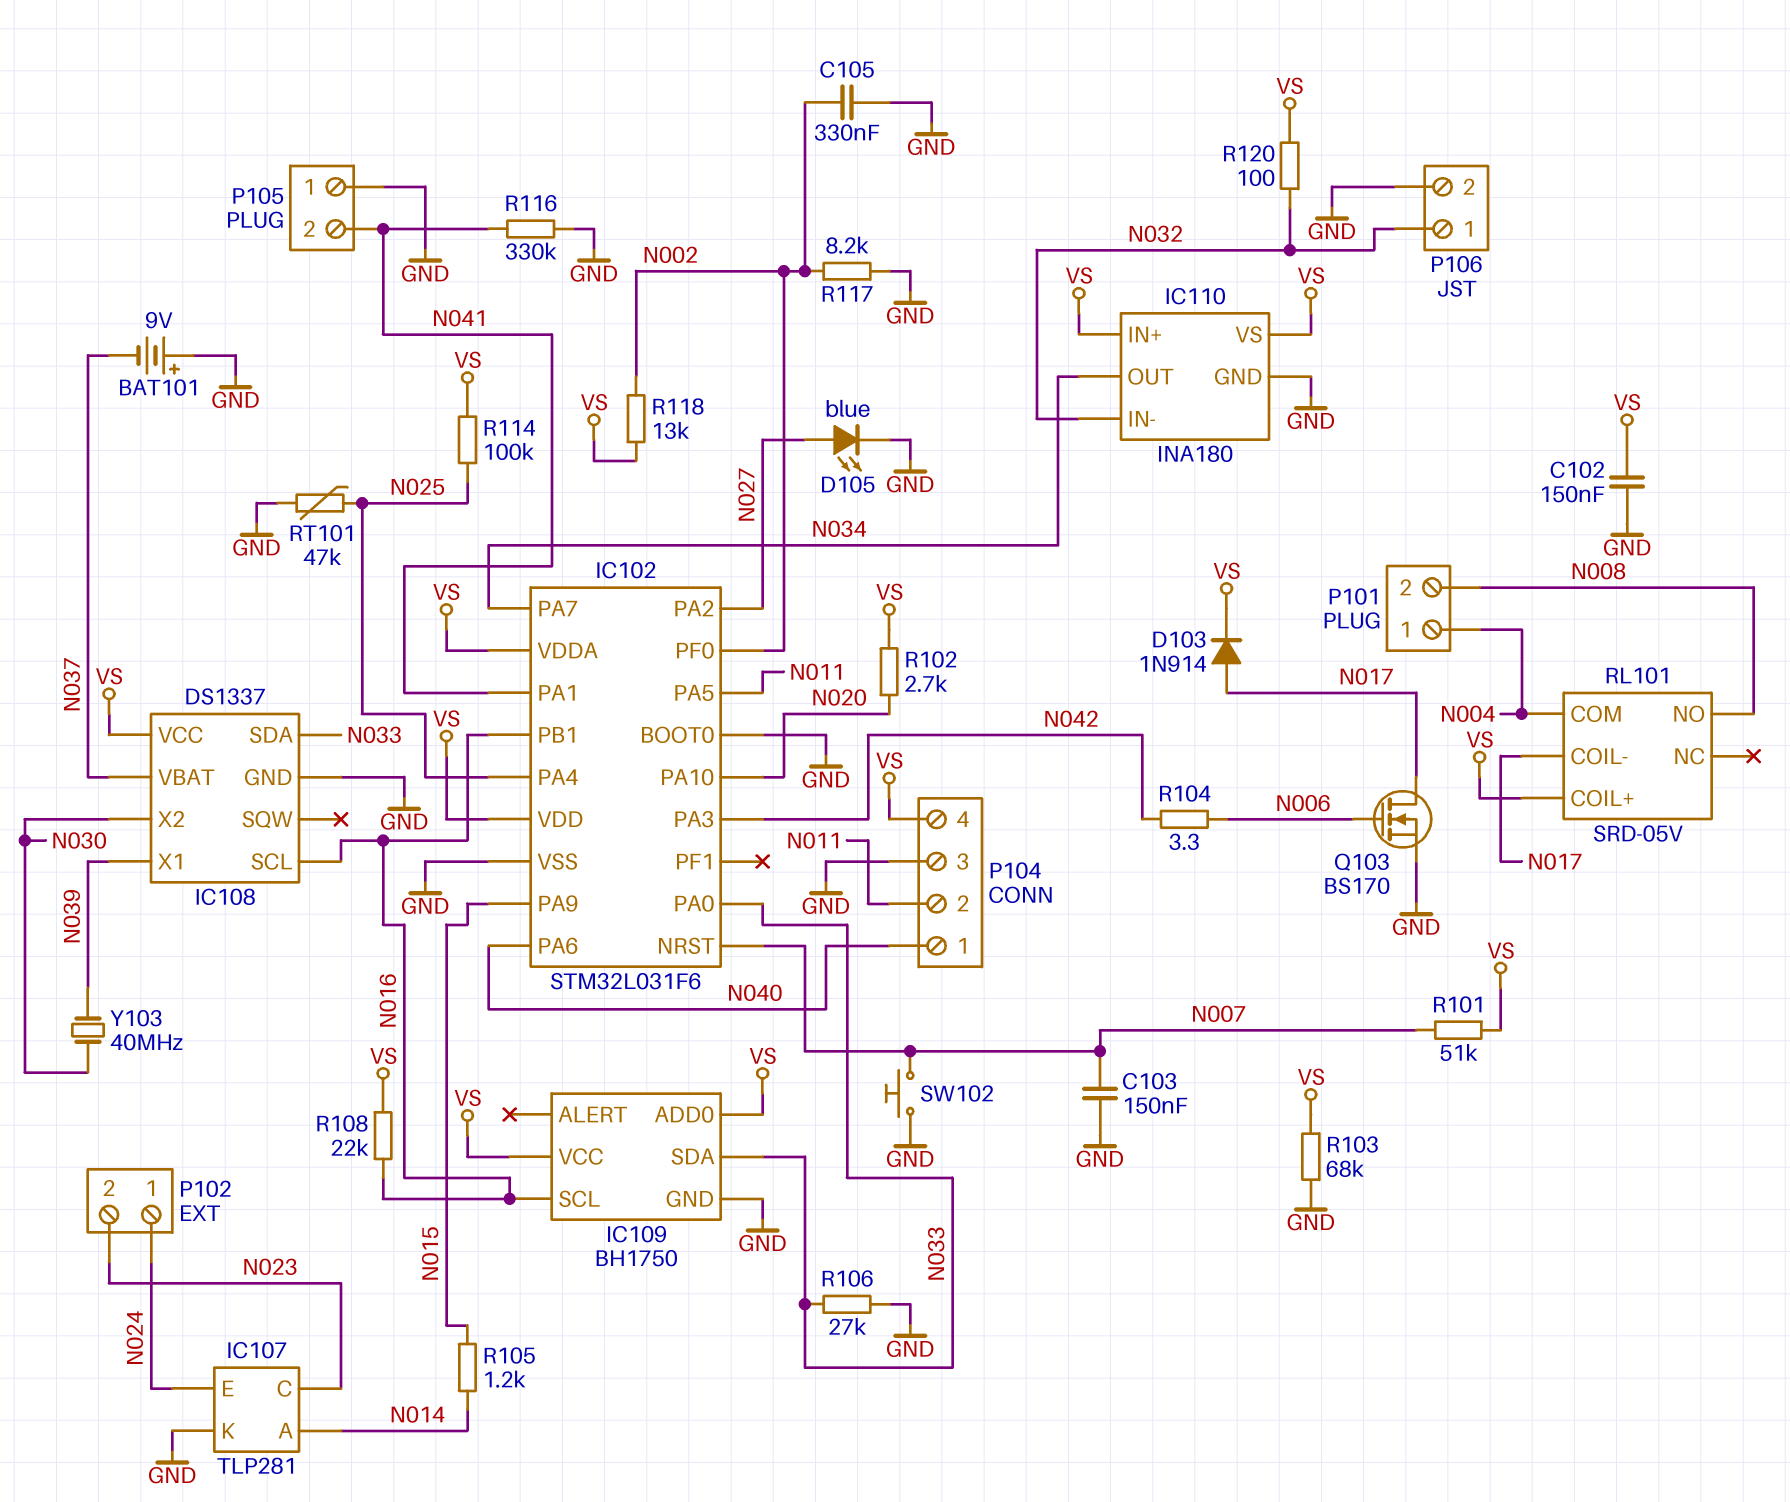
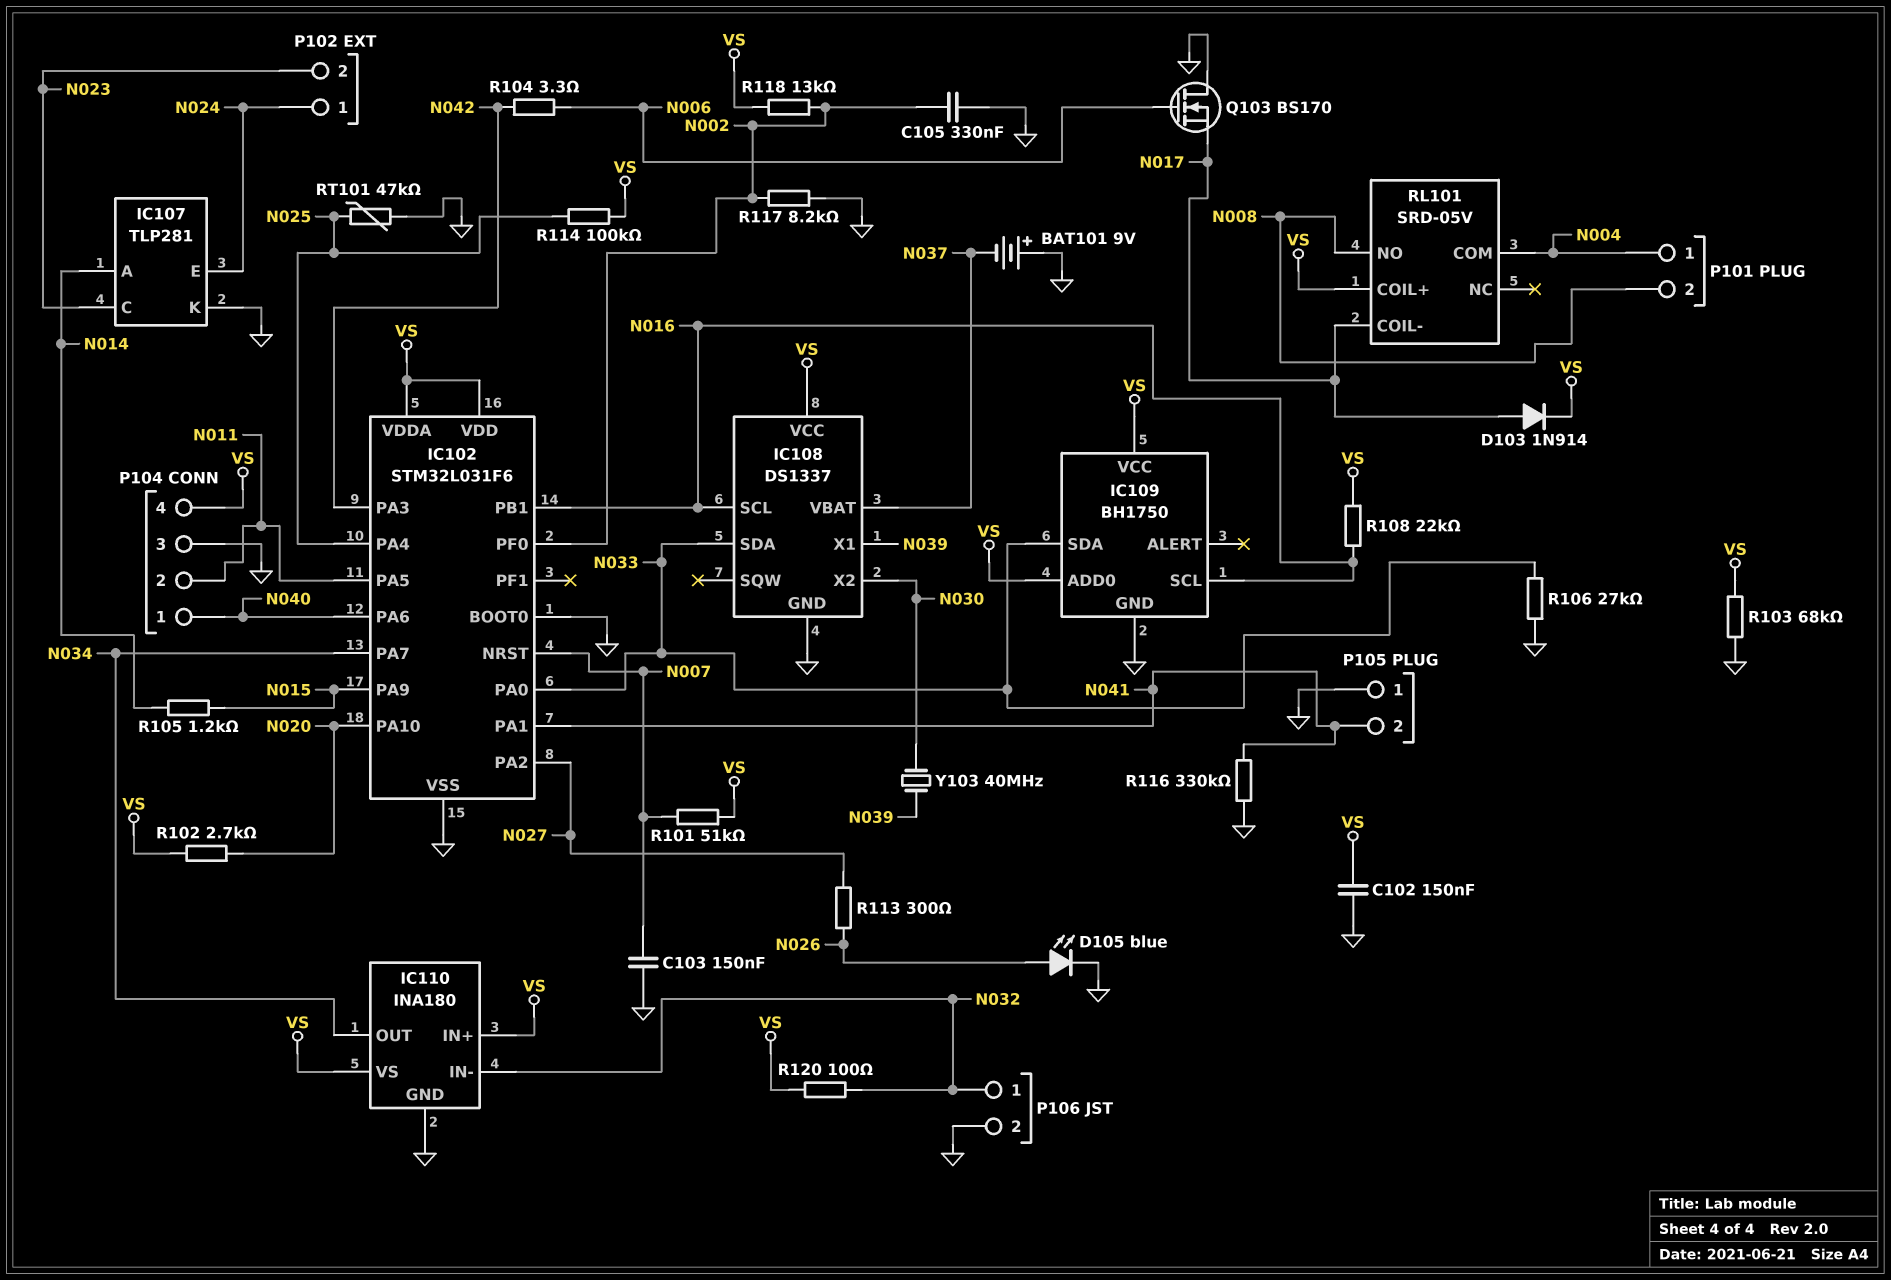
D105: LED blue (A N027, K GND) -> LED blue (A N026, K GND)
Q103: NMOS BS170 (G N006, D N017, S GND) -> NMOS BS170 (G N006, D GND, S N017)
R113: none -> 300 (N026, N027)
SW102: button (GND, N007) -> none

